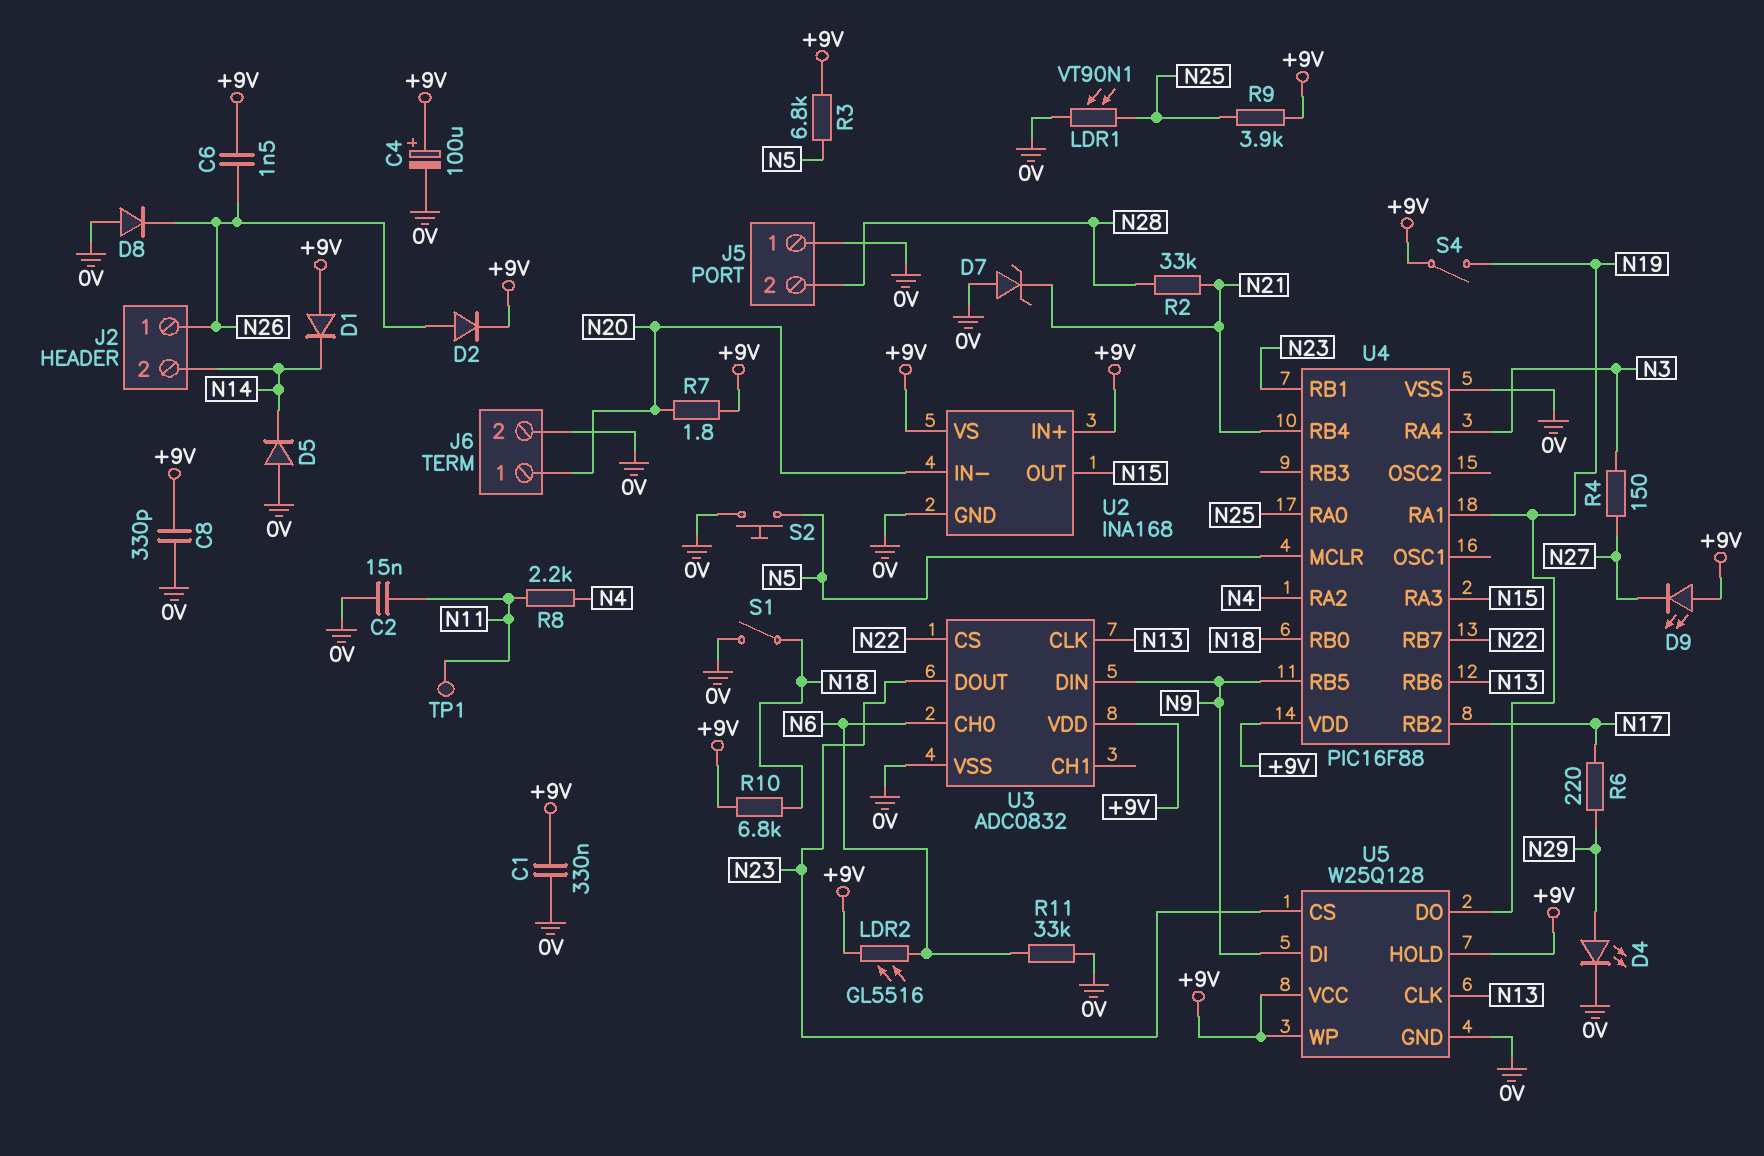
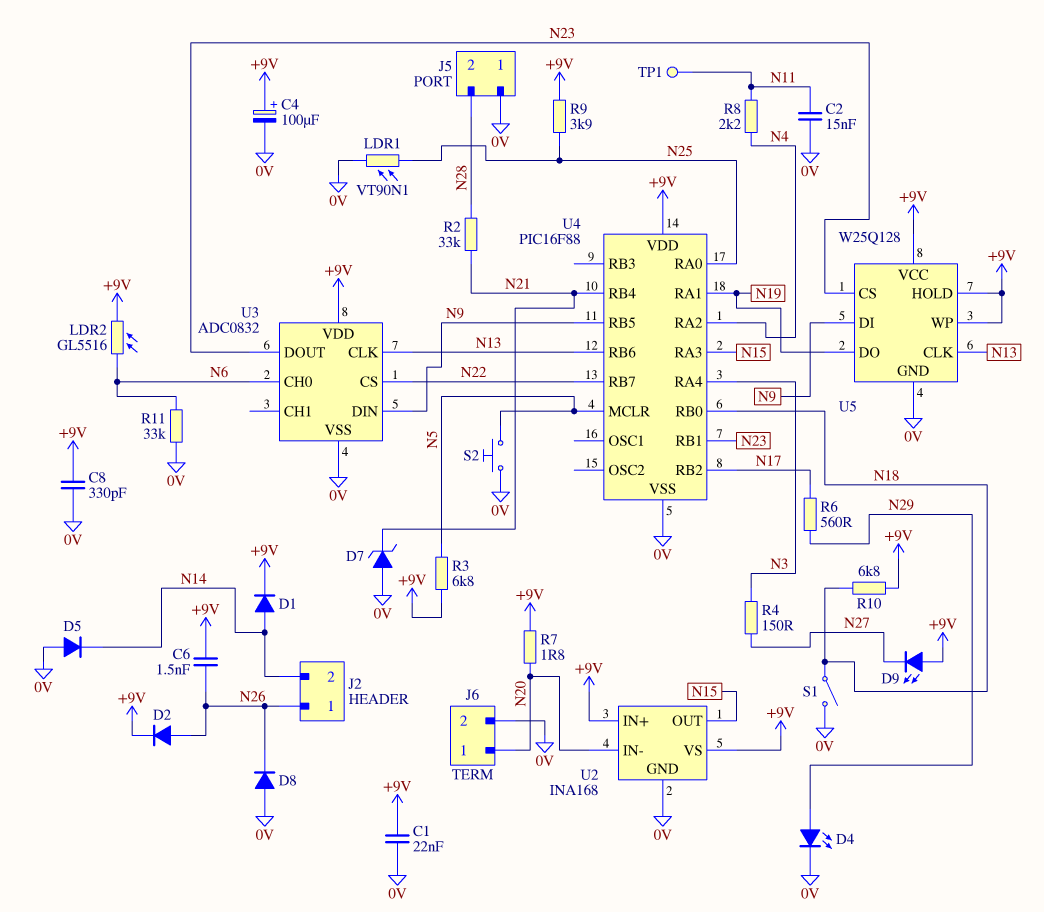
C1: 330nF (+9V, 0V) -> 22nF (+9V, 0V)
D1: diode (A +9V, K N14) -> diode (A N14, K +9V)
R6: 220 (N17, N29) -> 560 (N17, N29)
S4: switch (+9V, N19) -> none

